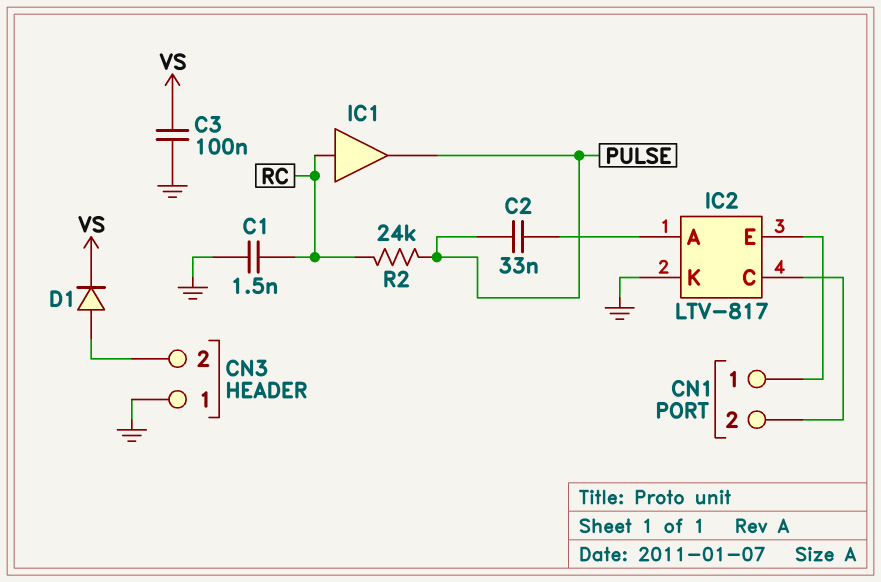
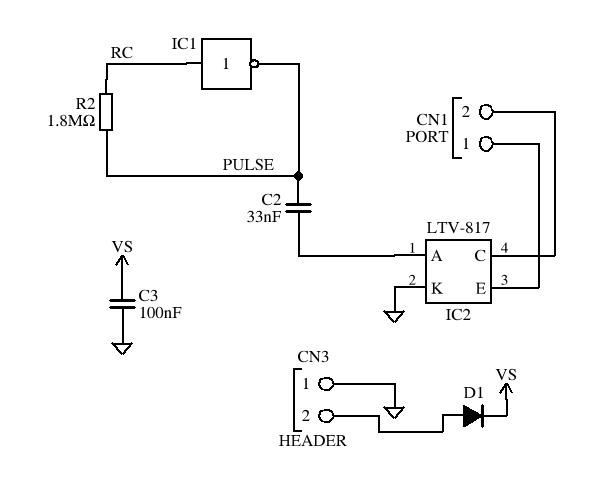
C1: 1.5nF (GND, RC) -> none
IC1: buffer (in RC, out PULSE) -> NOT (in RC, out PULSE)
R2: 24k (PULSE, RC) -> 1.8M (PULSE, RC)

